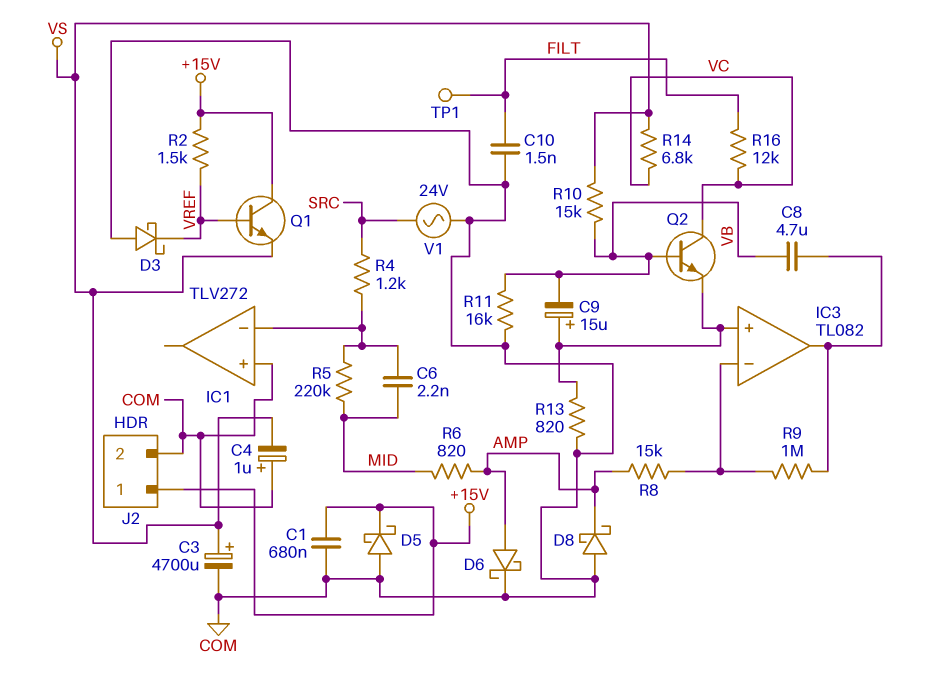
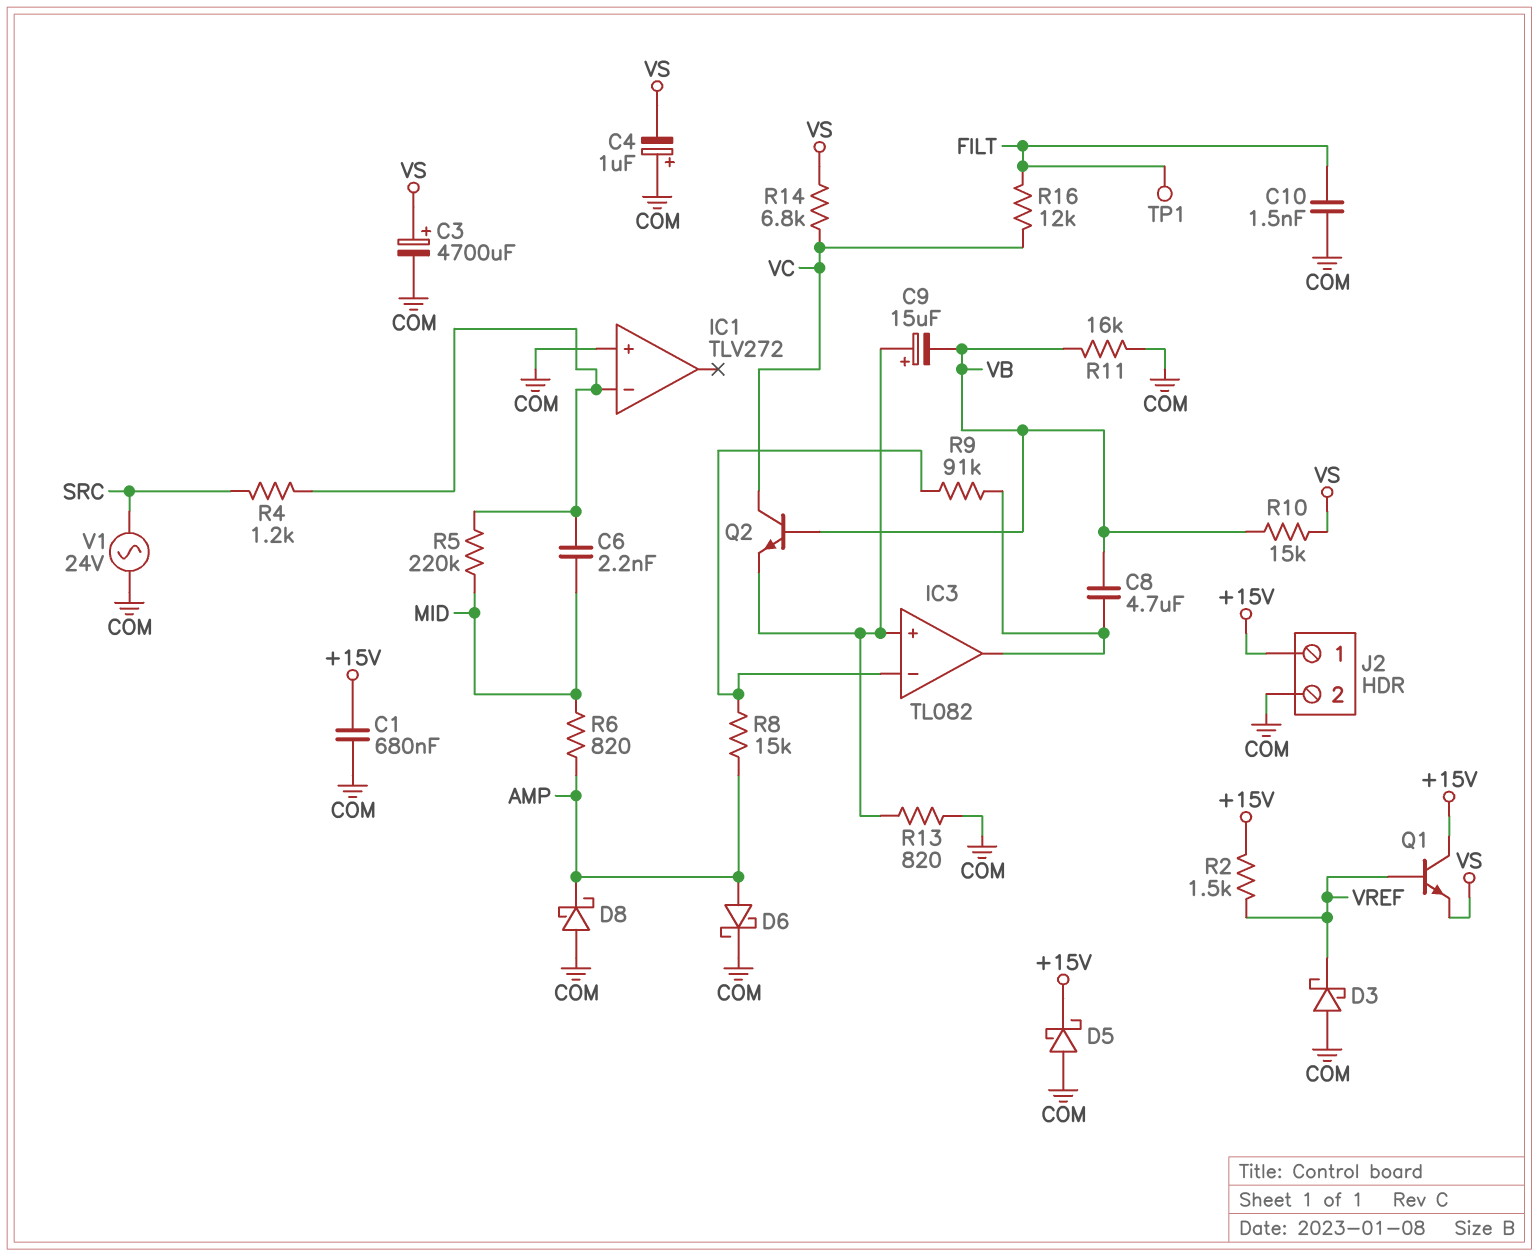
R9: 1M (IC3/in-, IC3/out) -> 91k (IC3/in-, IC3/out)

